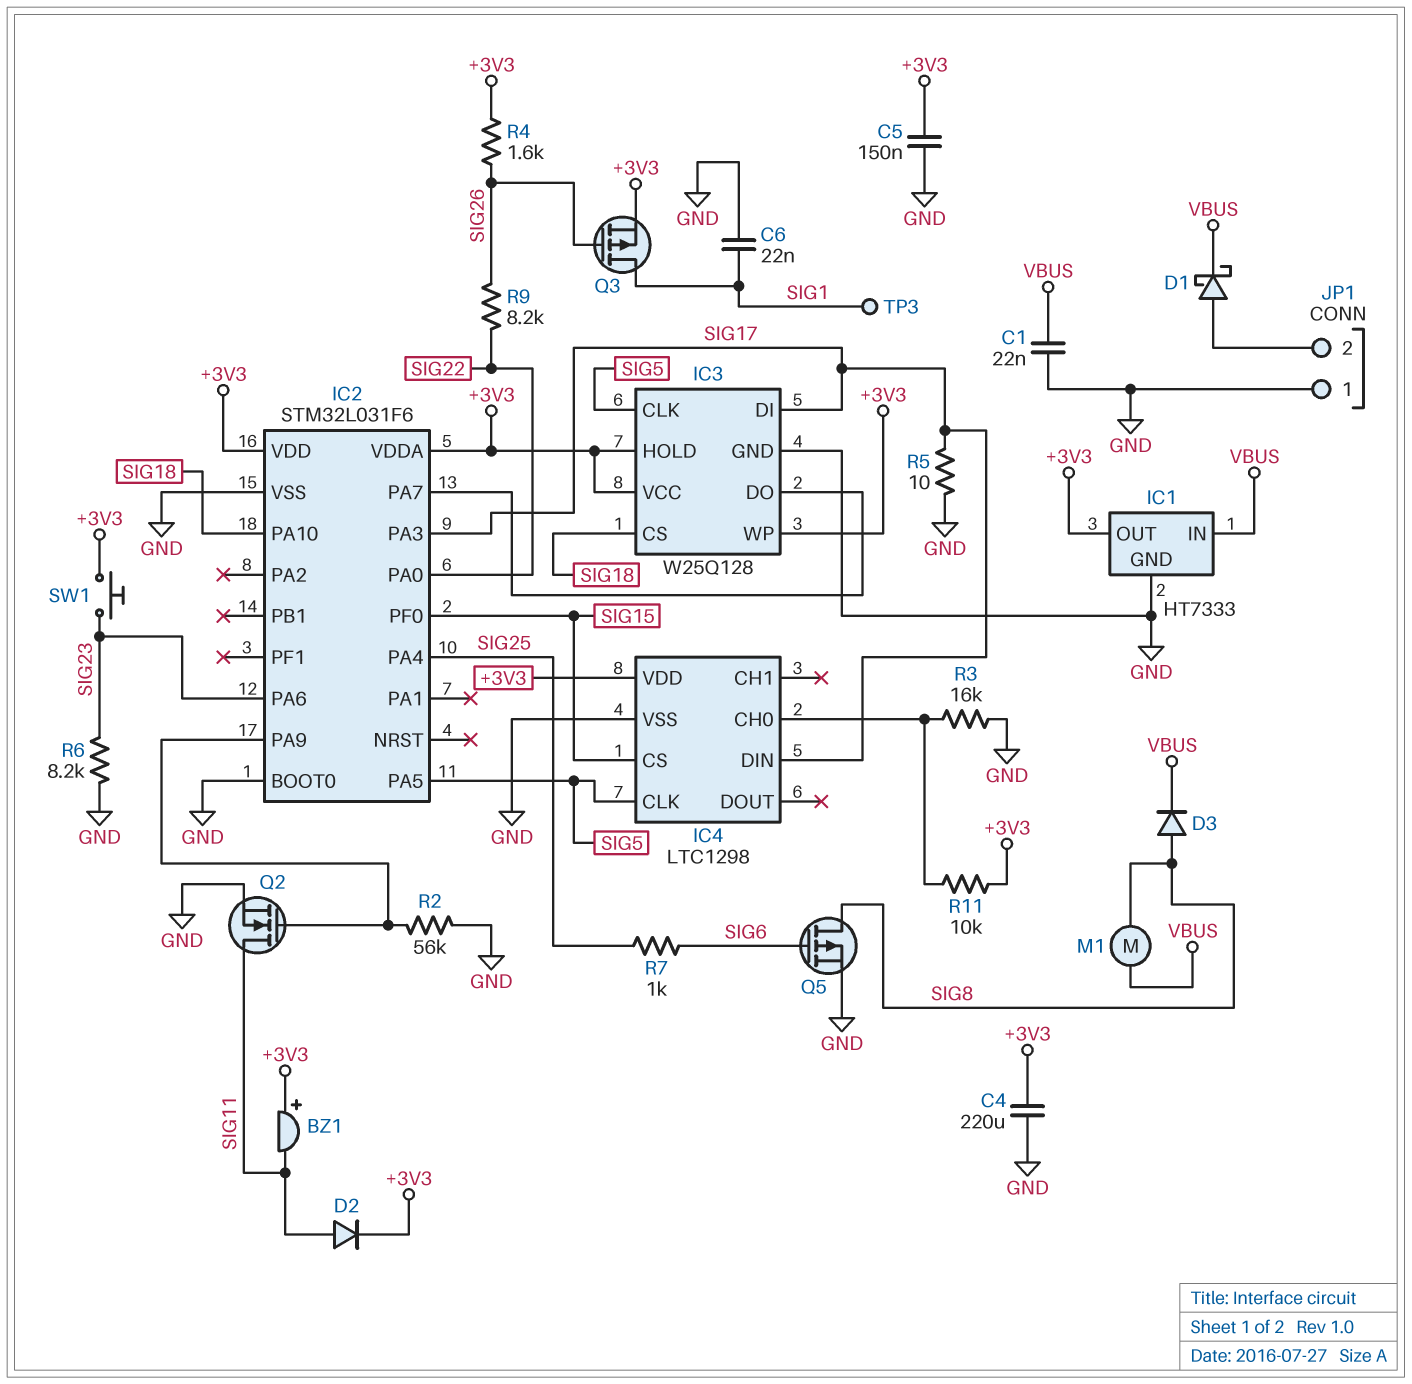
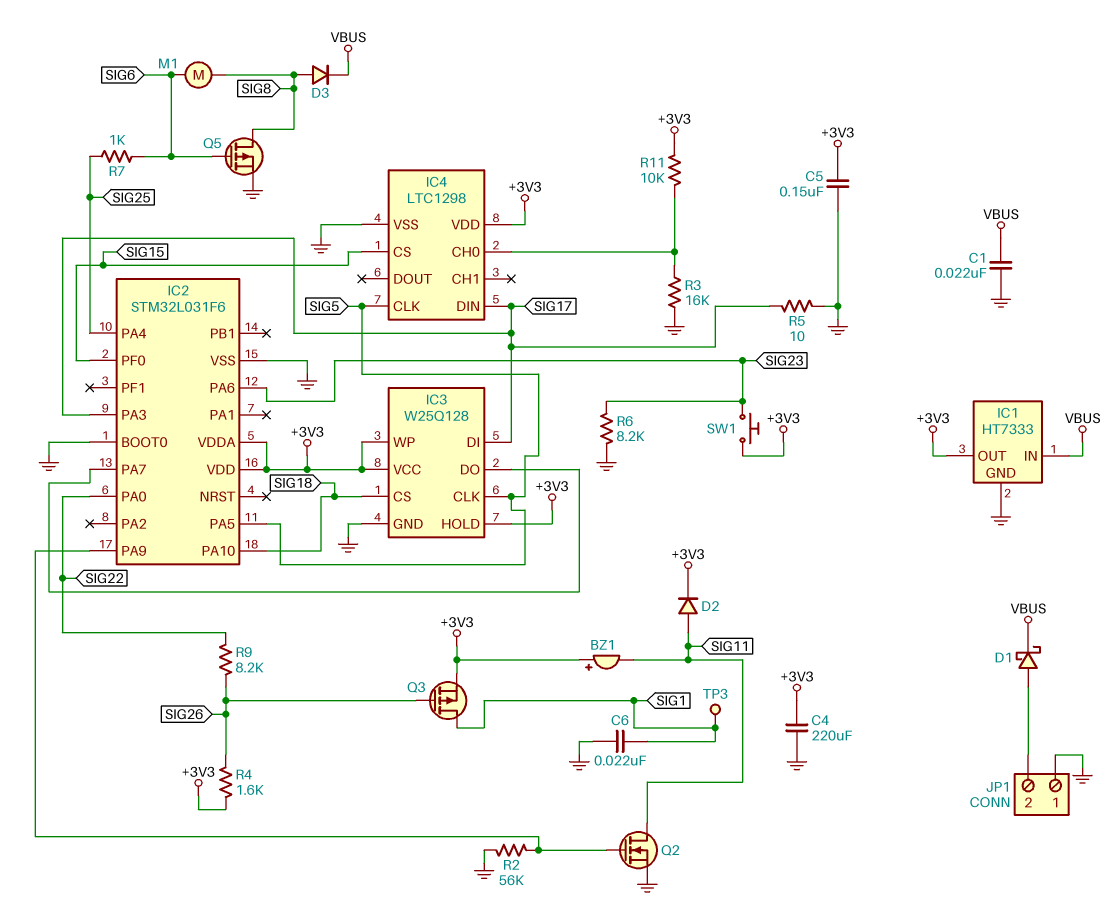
M1: motor (SIG8, VBUS) -> motor (SIG6, SIG8)

